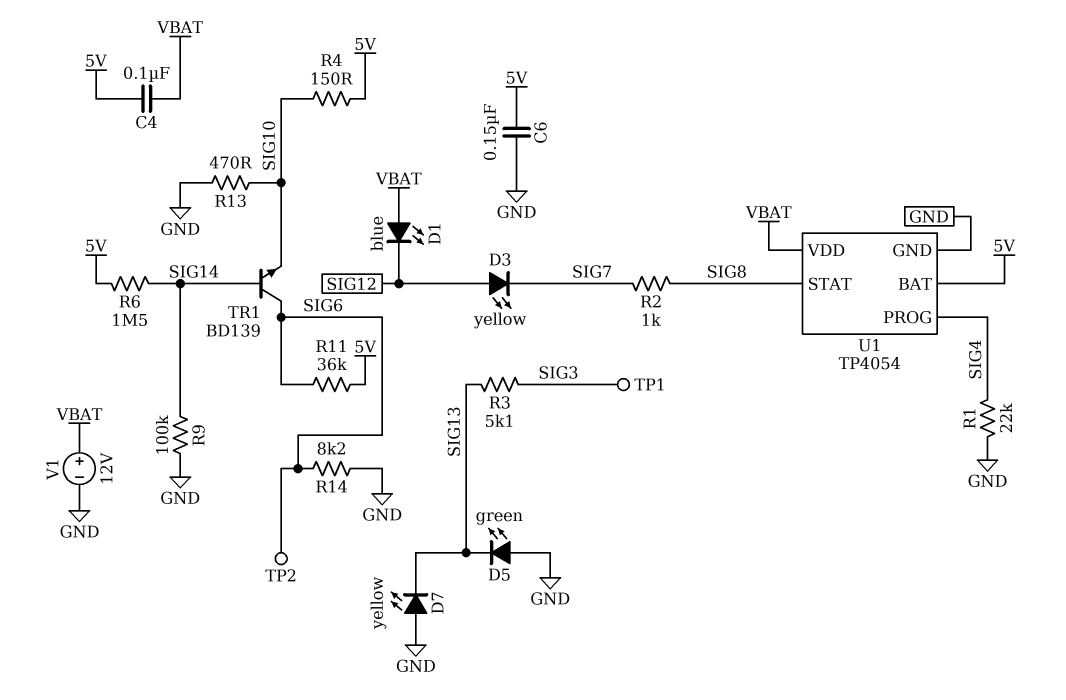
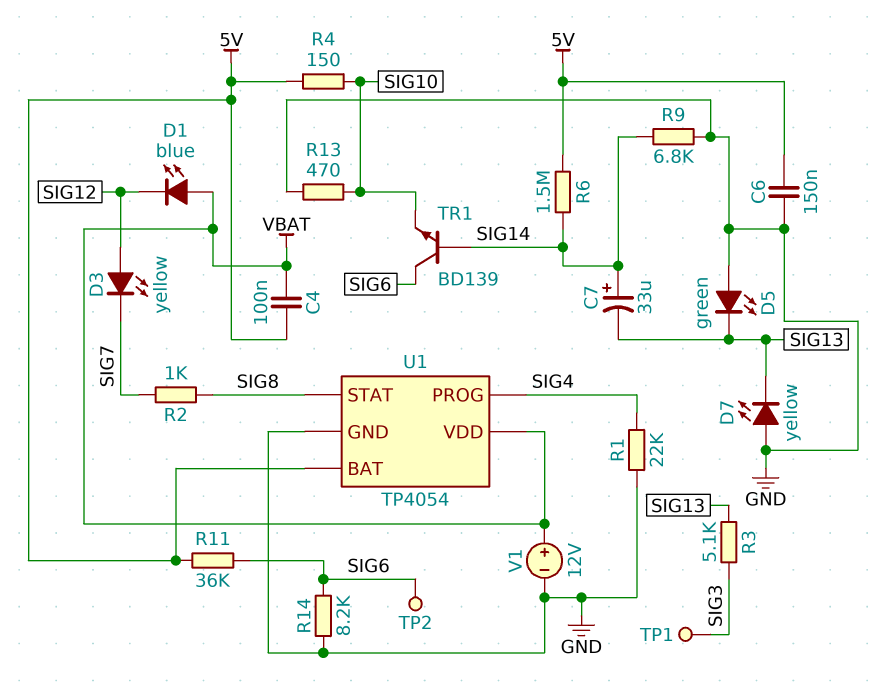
C7: none -> 33uF (plus SIG14, minus SIG13)
R9: 100k (GND, SIG14) -> 6.8k (GND, SIG14)

